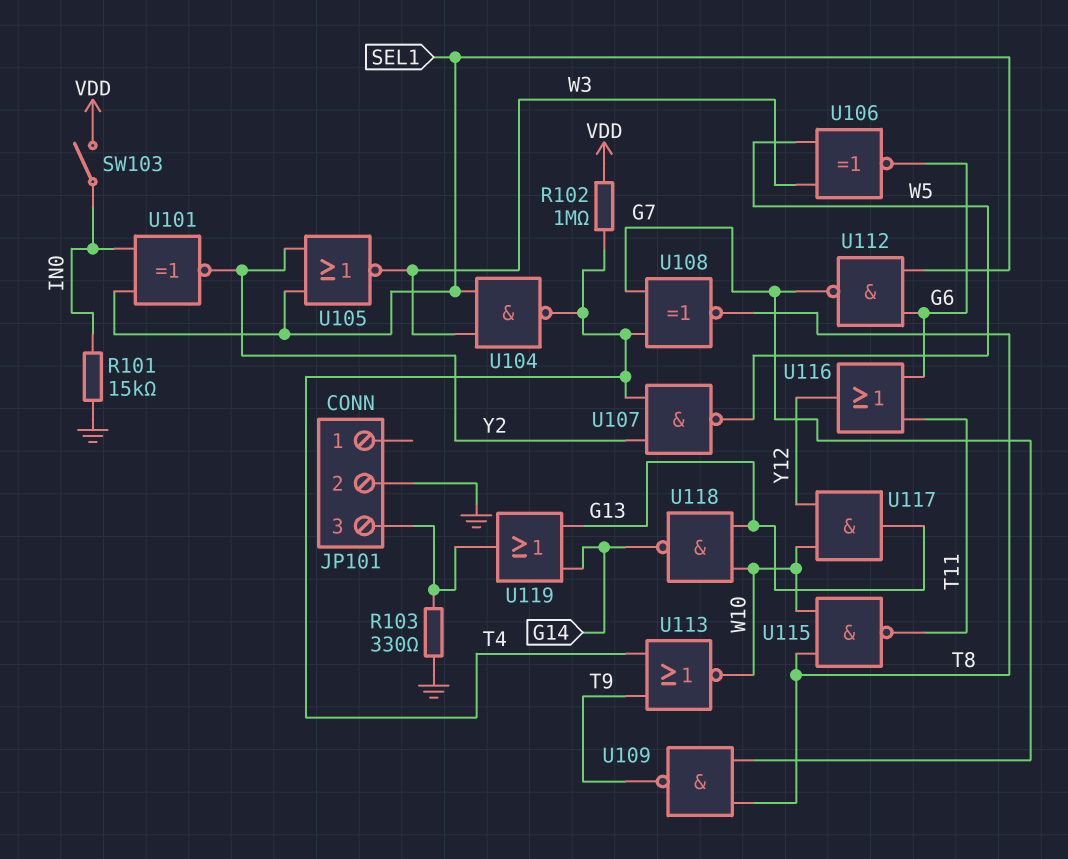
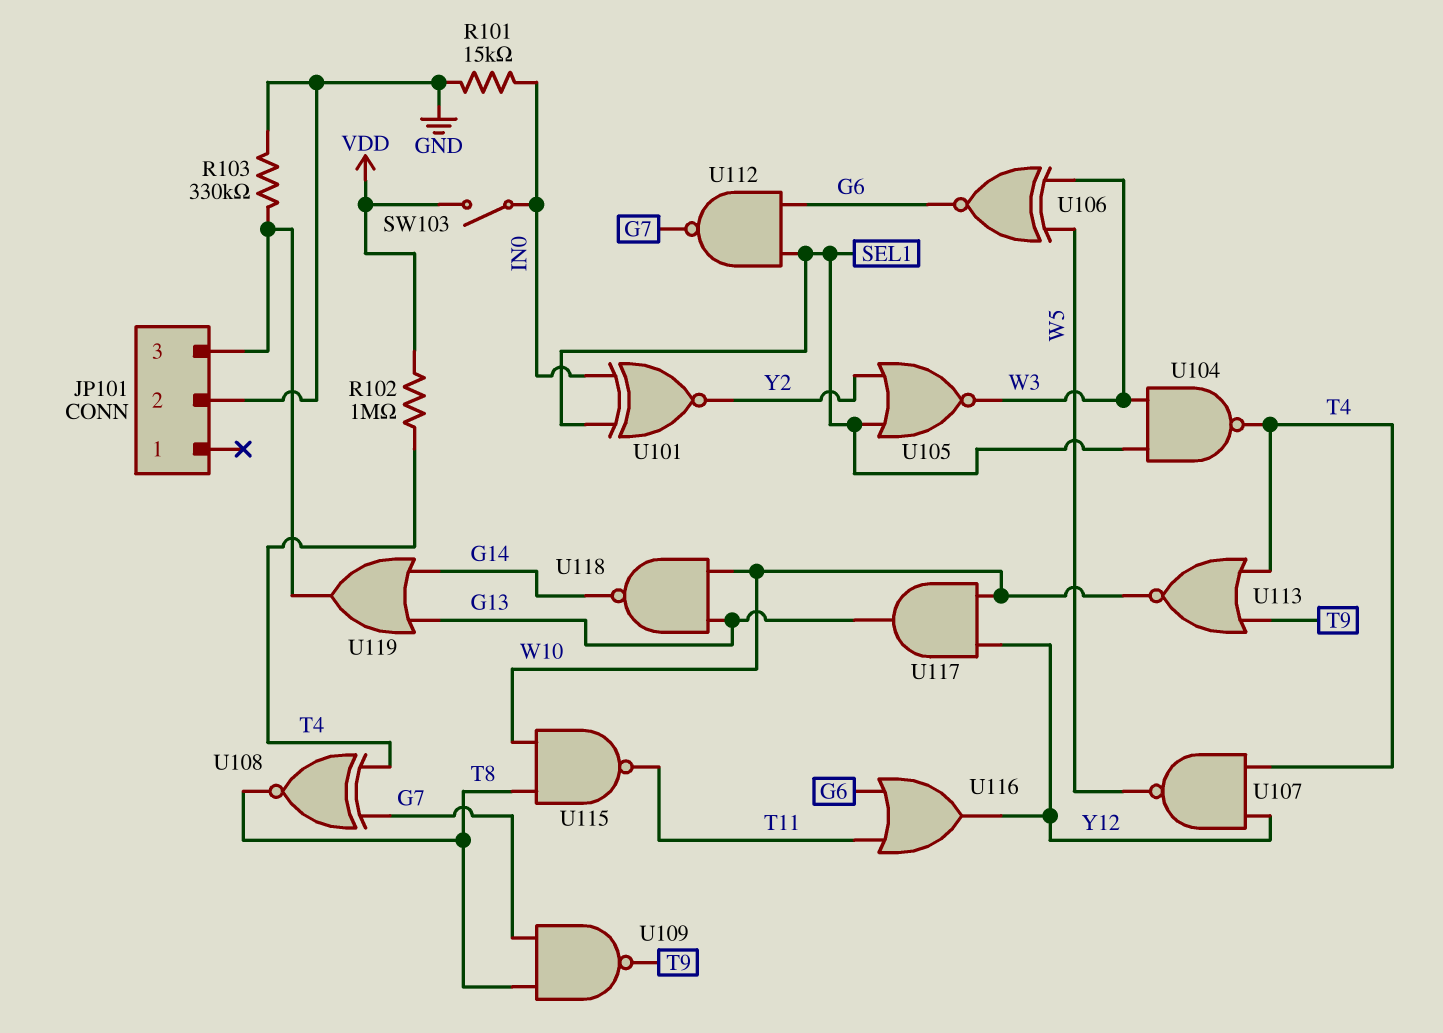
R103: 330 (GND, JP101/3) -> 330k (GND, JP101/3)
U107: NAND (in T4, in Y2, out W5) -> NAND (in T4, in Y12, out W5)

